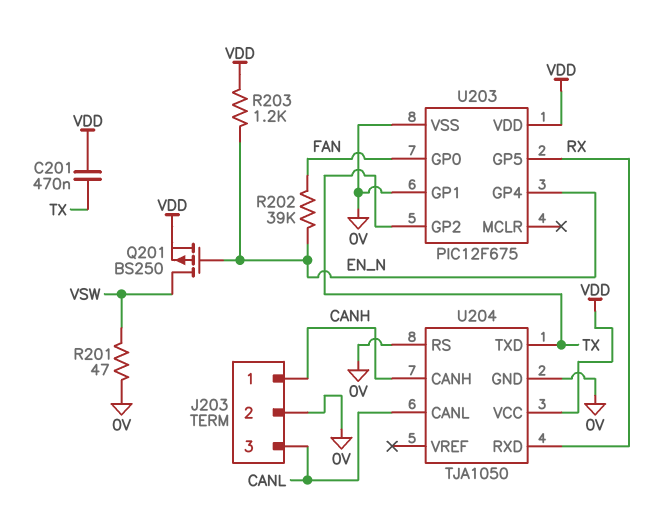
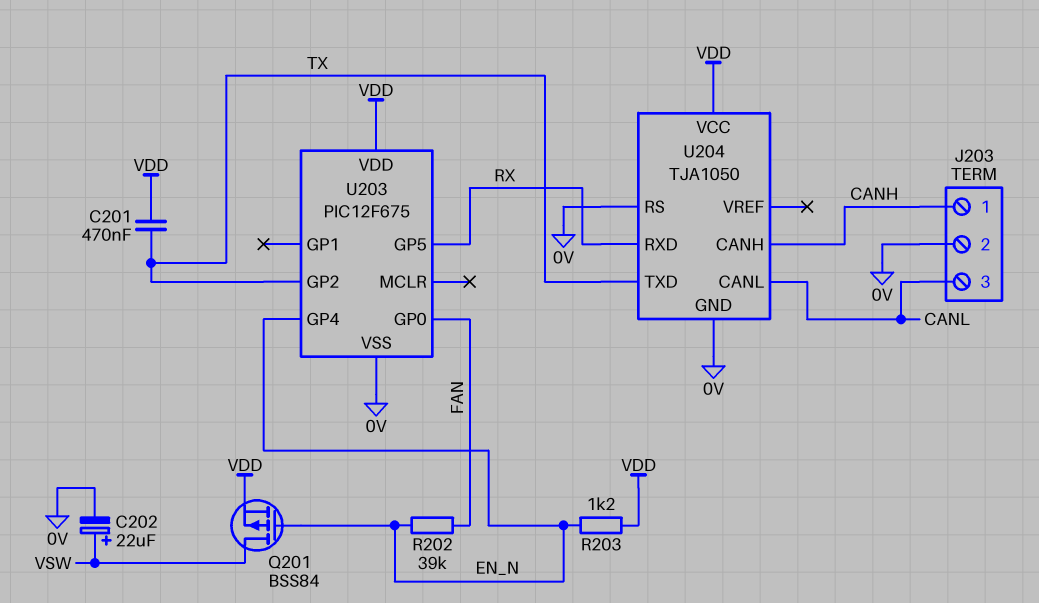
C202: none -> 22uF (plus VSW, minus 0V)
Q201: PMOS BS250 (G EN_N, D VSW, S VDD) -> PMOS BSS84 (G EN_N, D VSW, S VDD)
R201: 47 (0V, VSW) -> none
U203 pin GP1: 0V -> none

